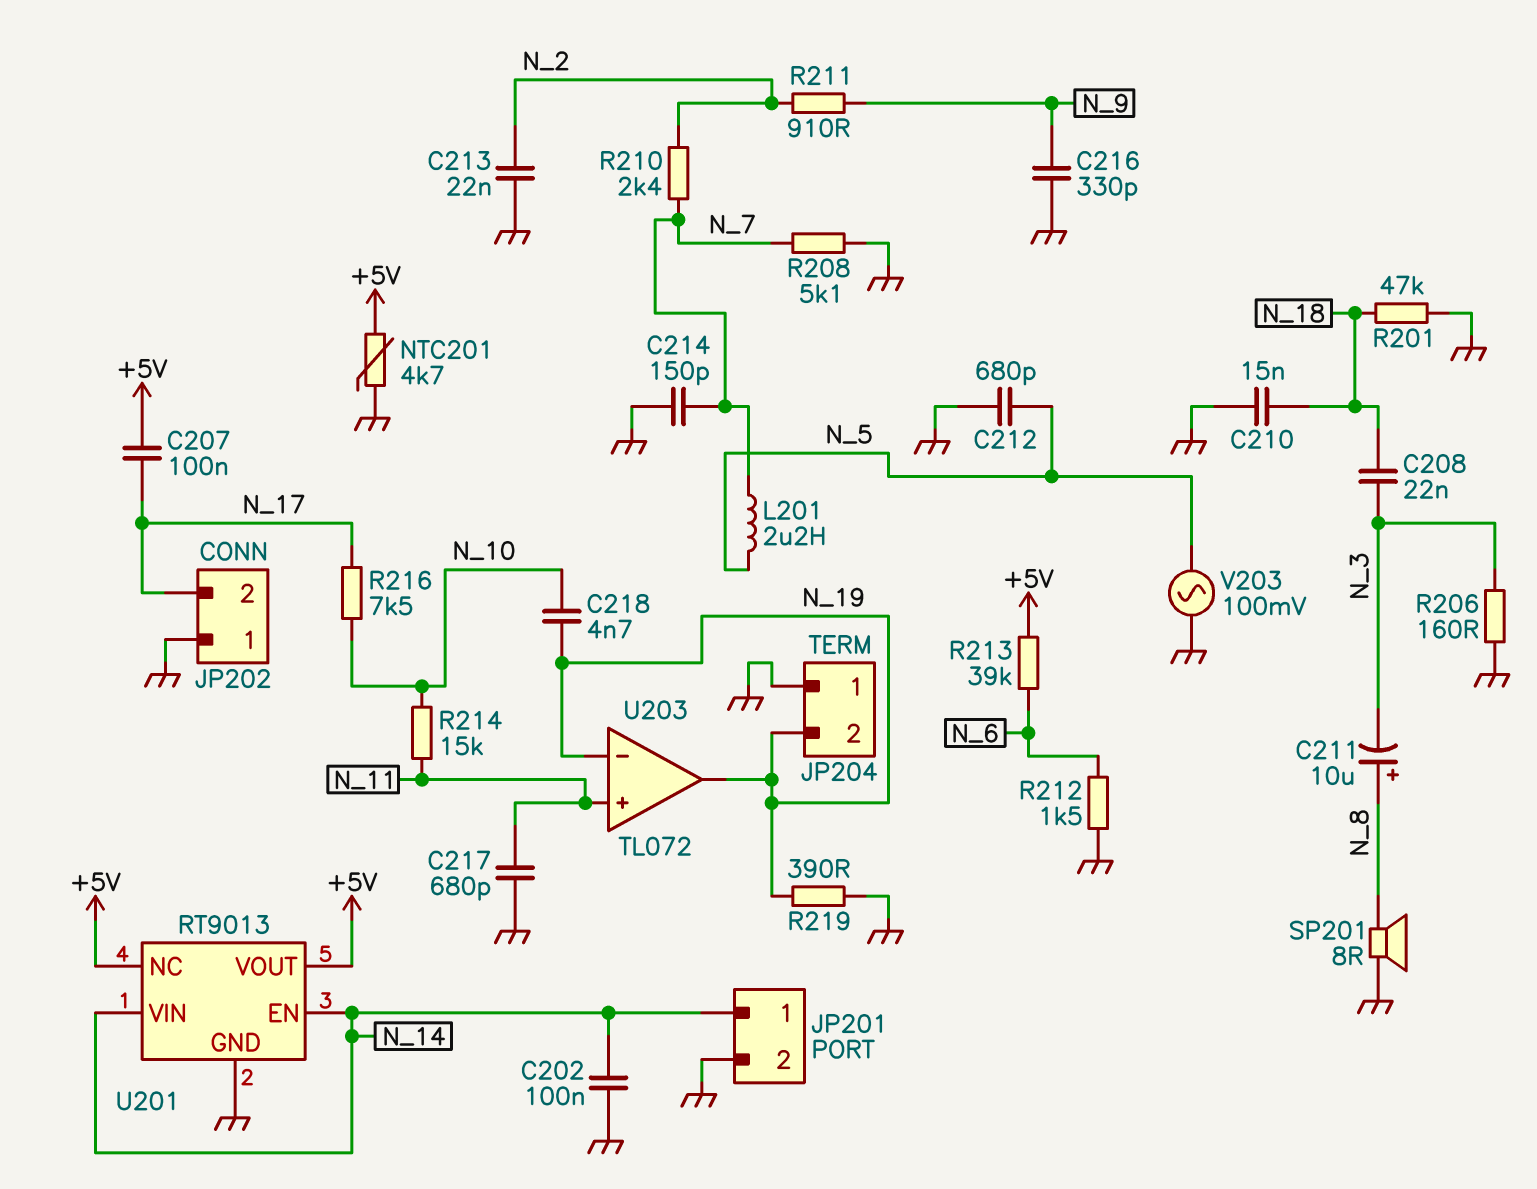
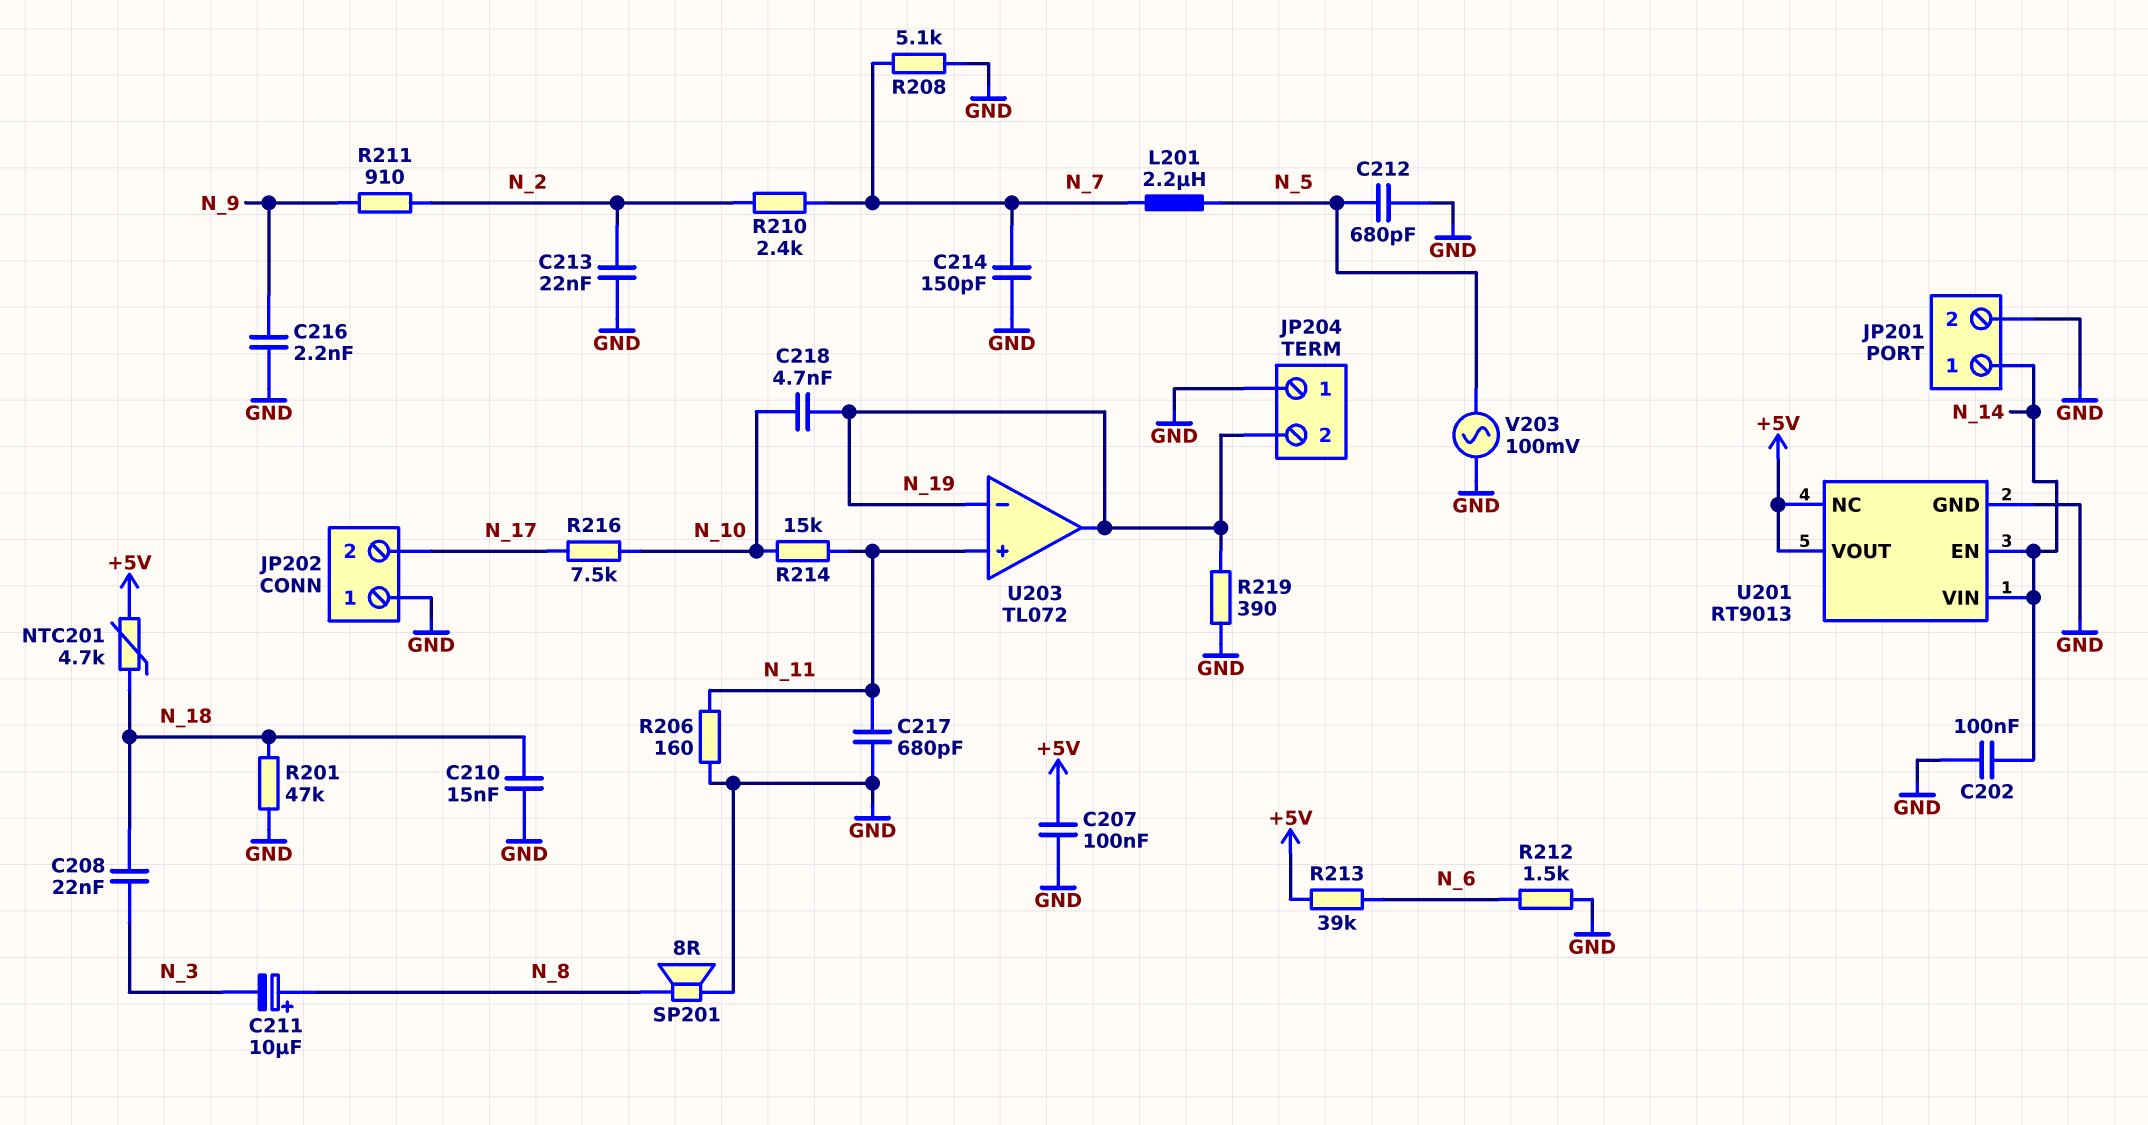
C207: 100nF (+5V, N_17) -> 100nF (+5V, GND)
C216: 330pF (GND, N_9) -> 2.2nF (GND, N_9)
NTC201: 4.7k (+5V, GND) -> 4.7k (+5V, N_18)
R206: 160 (GND, N_3) -> 160 (GND, N_11)

